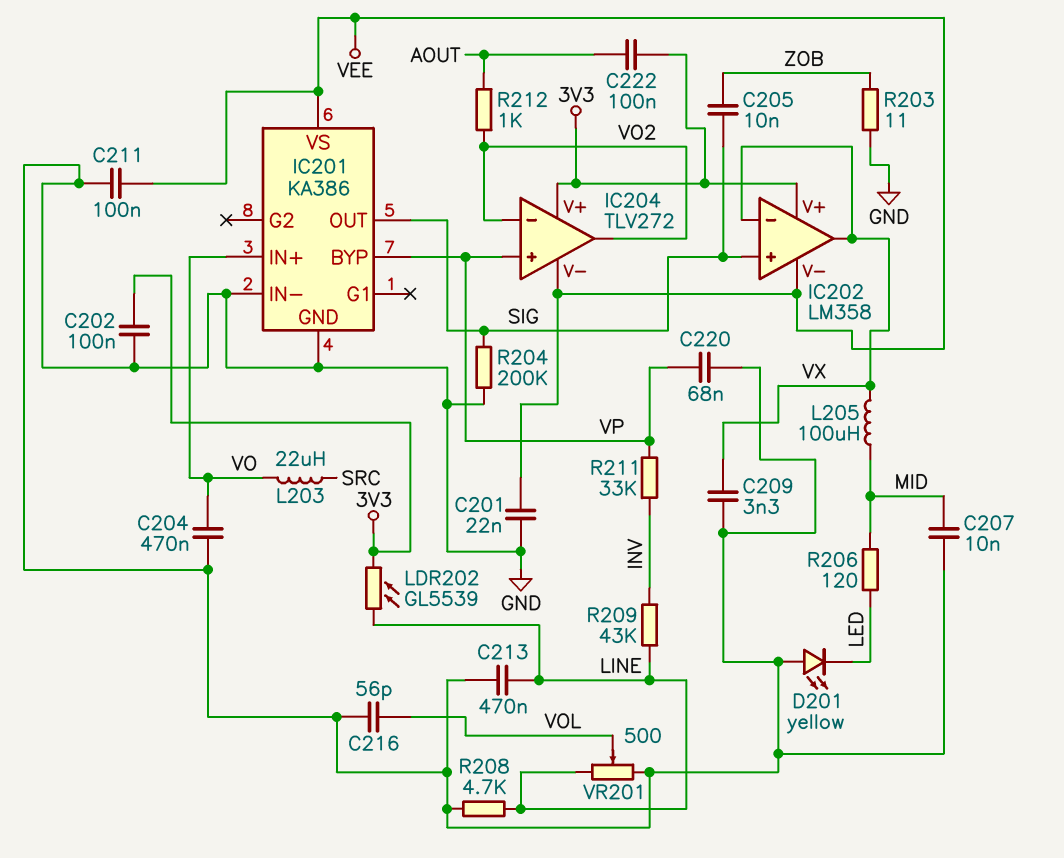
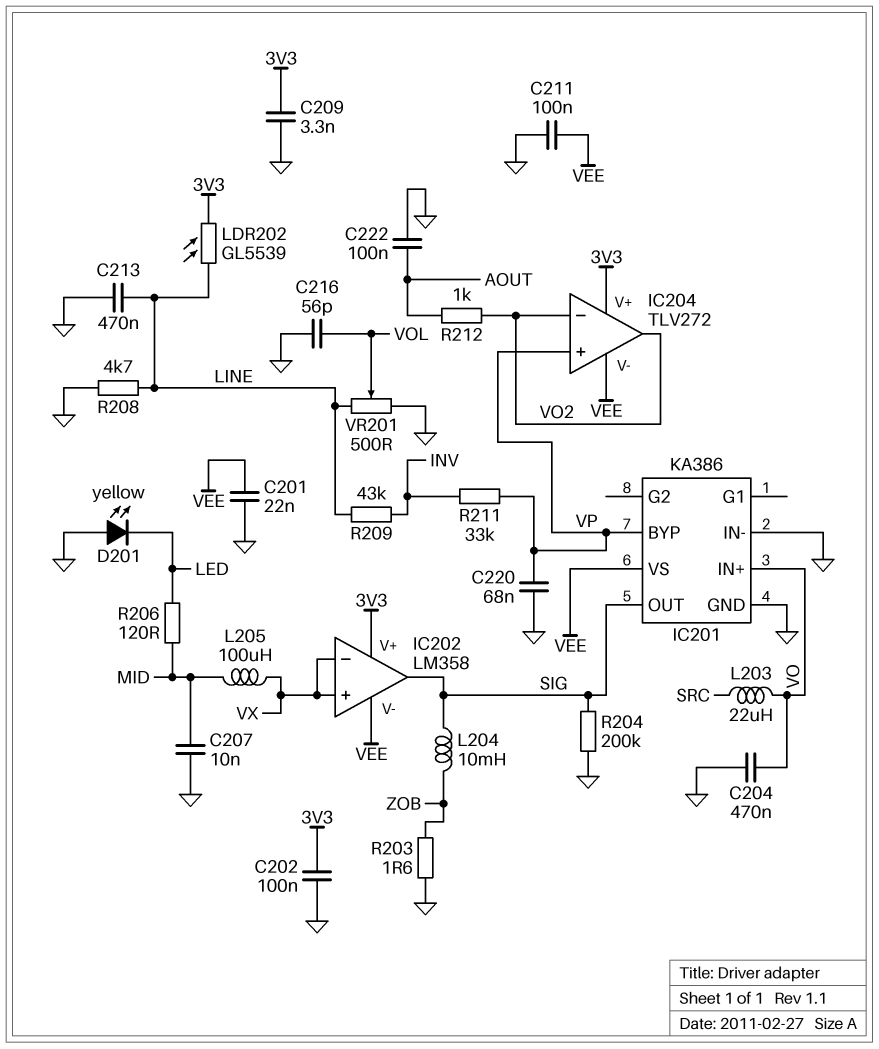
C205: 10nF (SIG, ZOB) -> none
C209: 3.3nF (GND, VX) -> 3.3nF (3V3, GND)
C222: 100nF (3V3, AOUT) -> 100nF (AOUT, GND)
IC202 pin in+: SIG -> VX
IC202 pin out: VX -> SIG
L204: none -> 10mH (SIG, ZOB)
R203: 11 (GND, ZOB) -> 1.6 (GND, ZOB)

